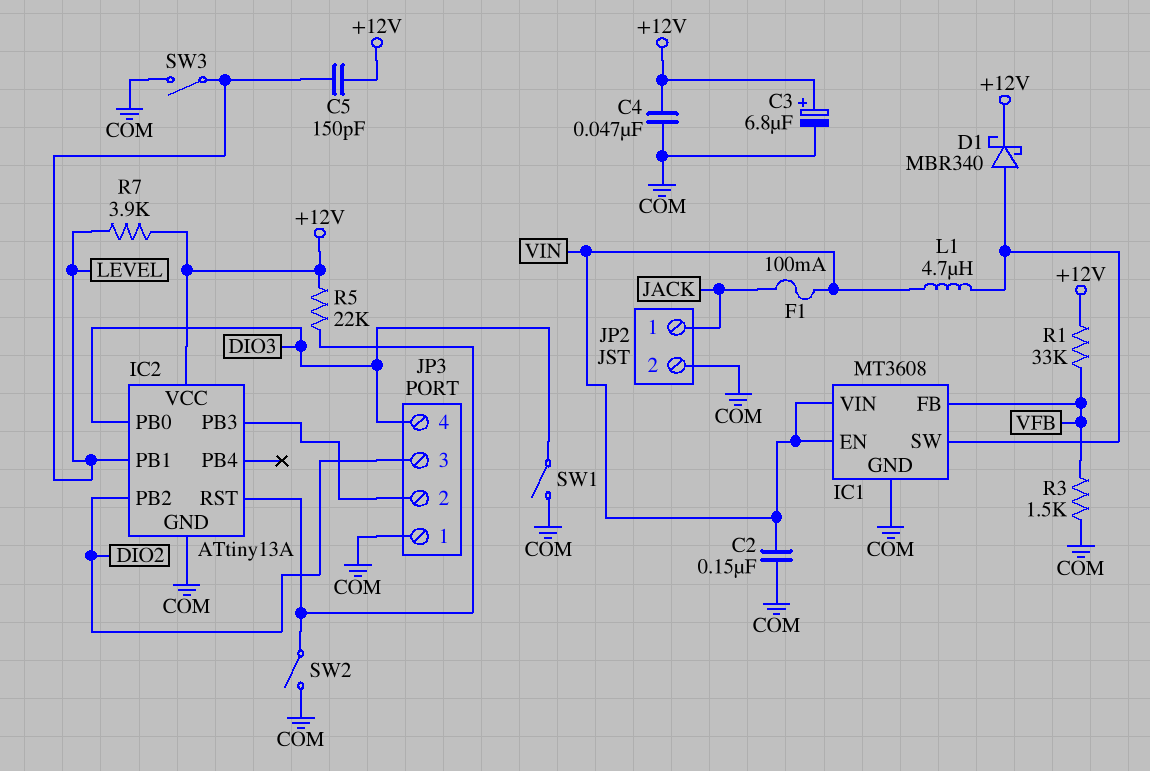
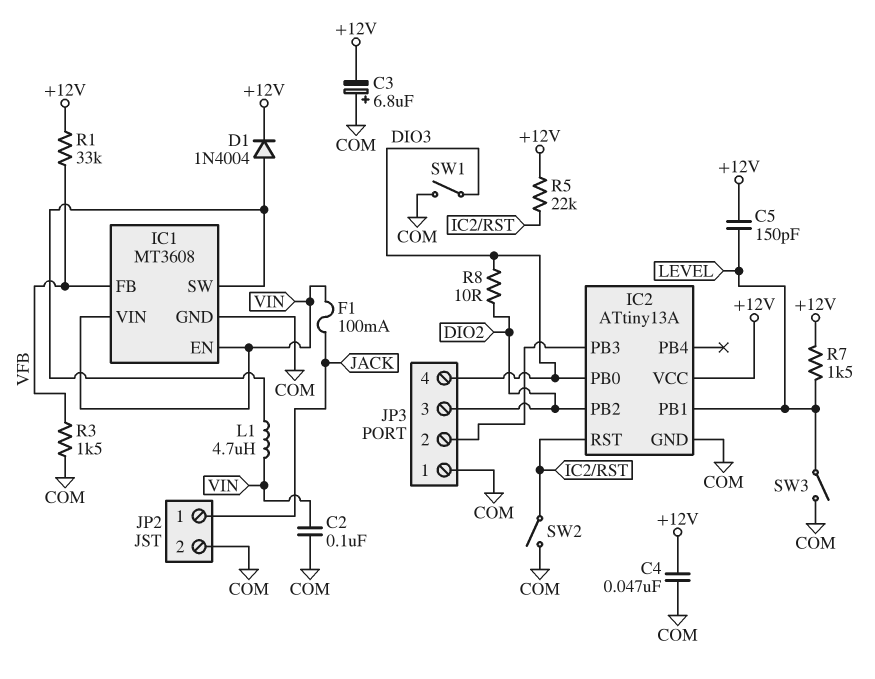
C2: 150nF (COM, VIN) -> 100nF (COM, VIN)
C3: 6.8uF (plus +12V, minus COM) -> 6.8uF (plus COM, minus +12V)
D1: schottky MBR340 (A IC1/SW, K +12V) -> diode 1N4004 (A IC1/SW, K +12V)
R7: 3.9k (+12V, LEVEL) -> 1.5k (+12V, LEVEL)
R8: none -> 10 (DIO2, DIO3)

